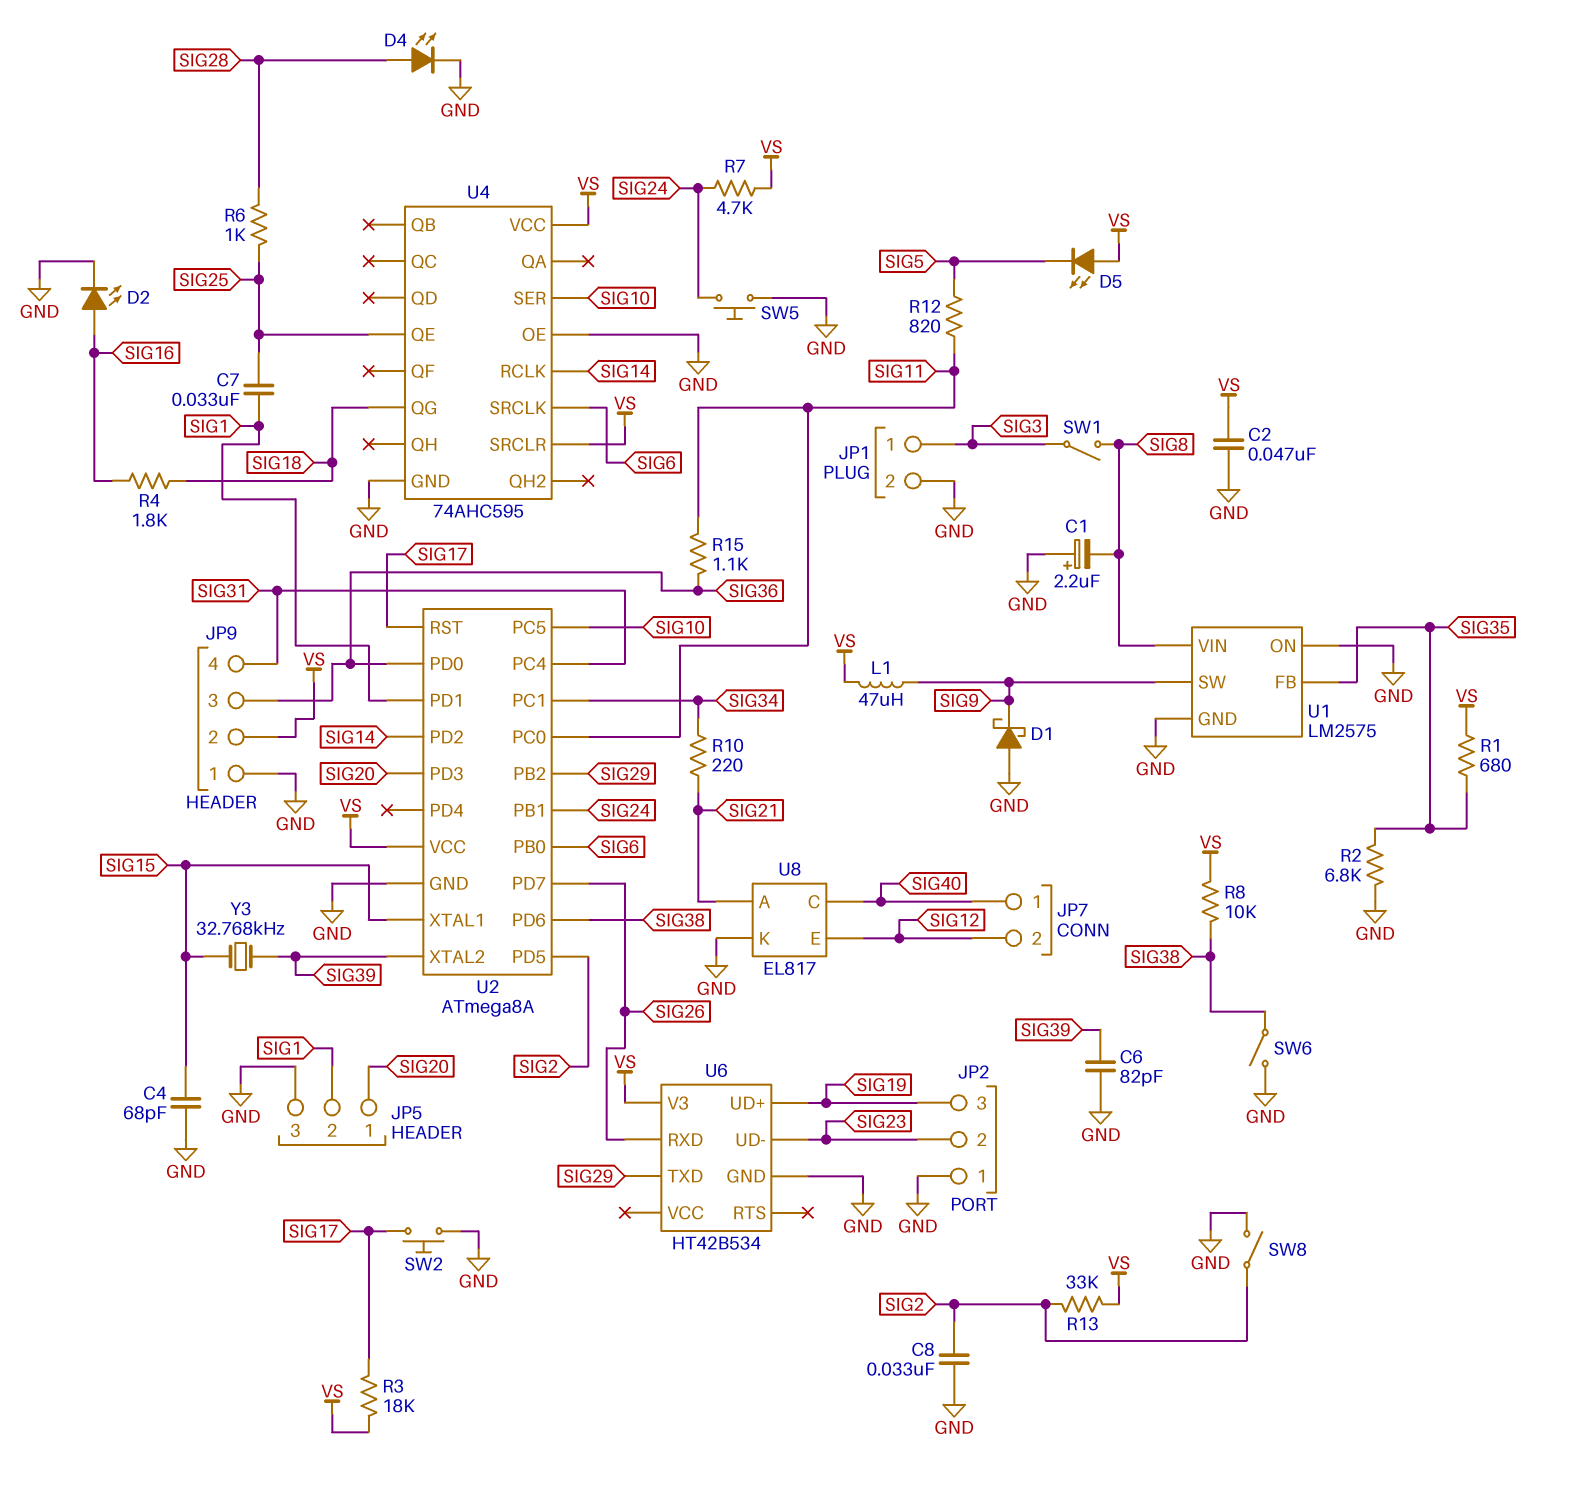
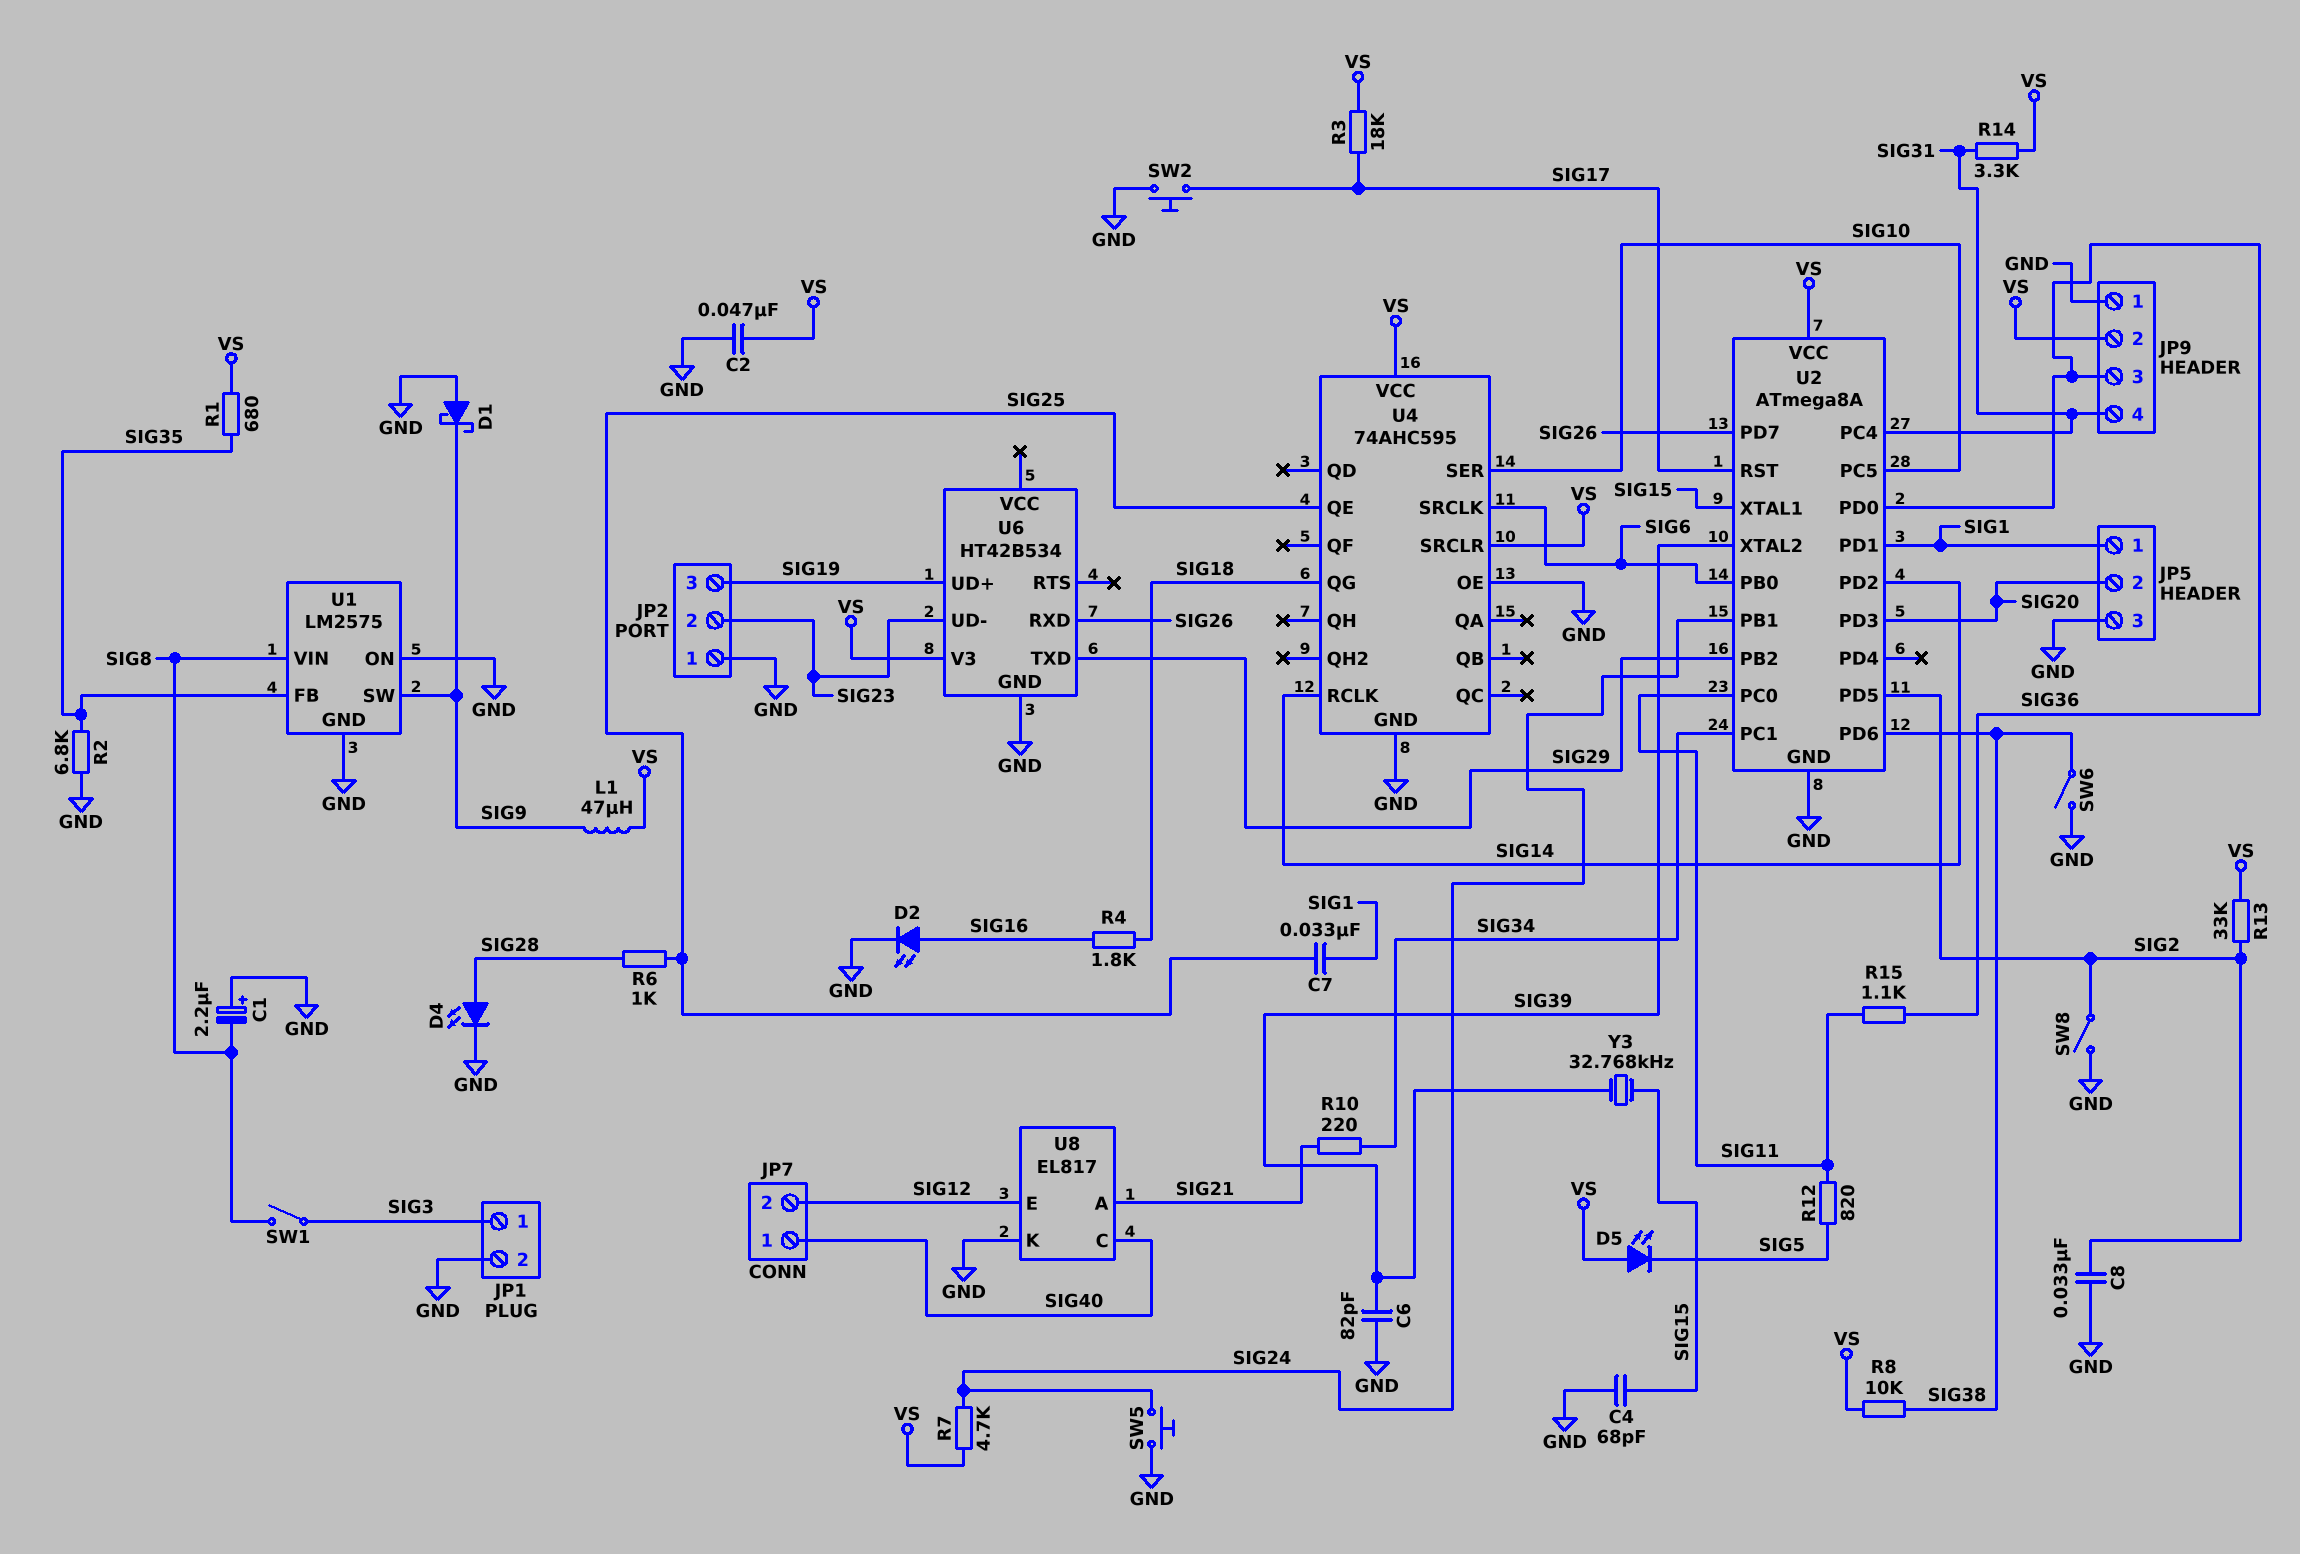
JP5 pin 1: SIG20 -> SIG1
JP5 pin 2: SIG1 -> SIG20
R14: none -> 3.3k (SIG31, VS)

